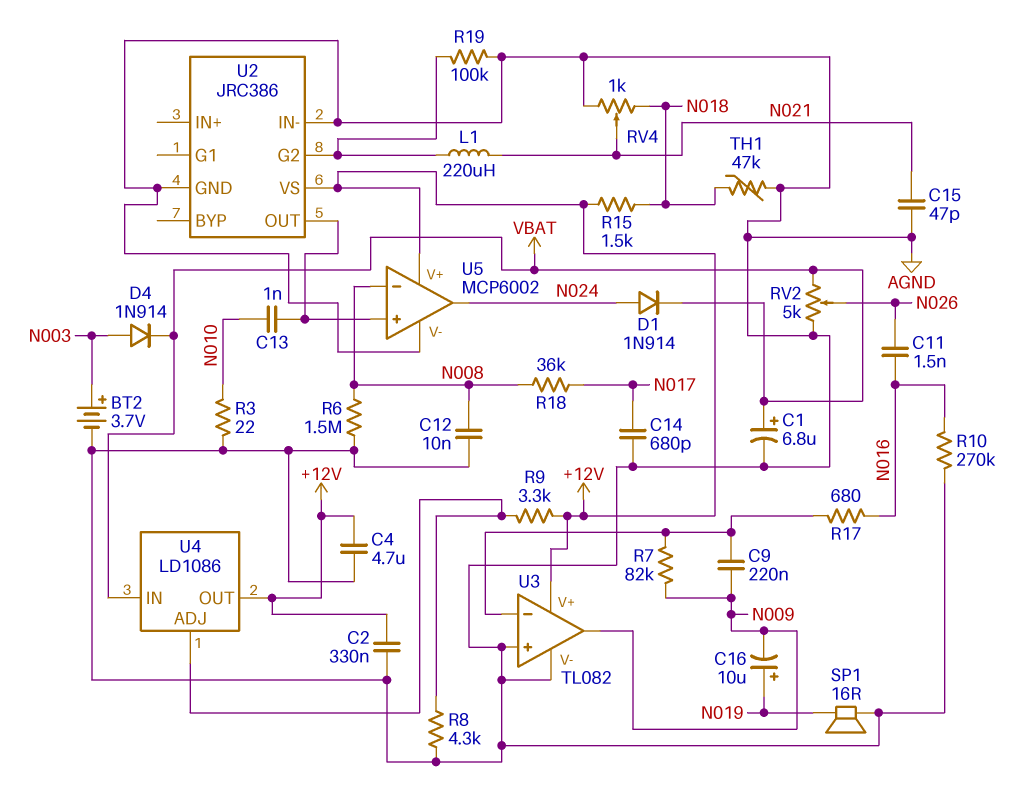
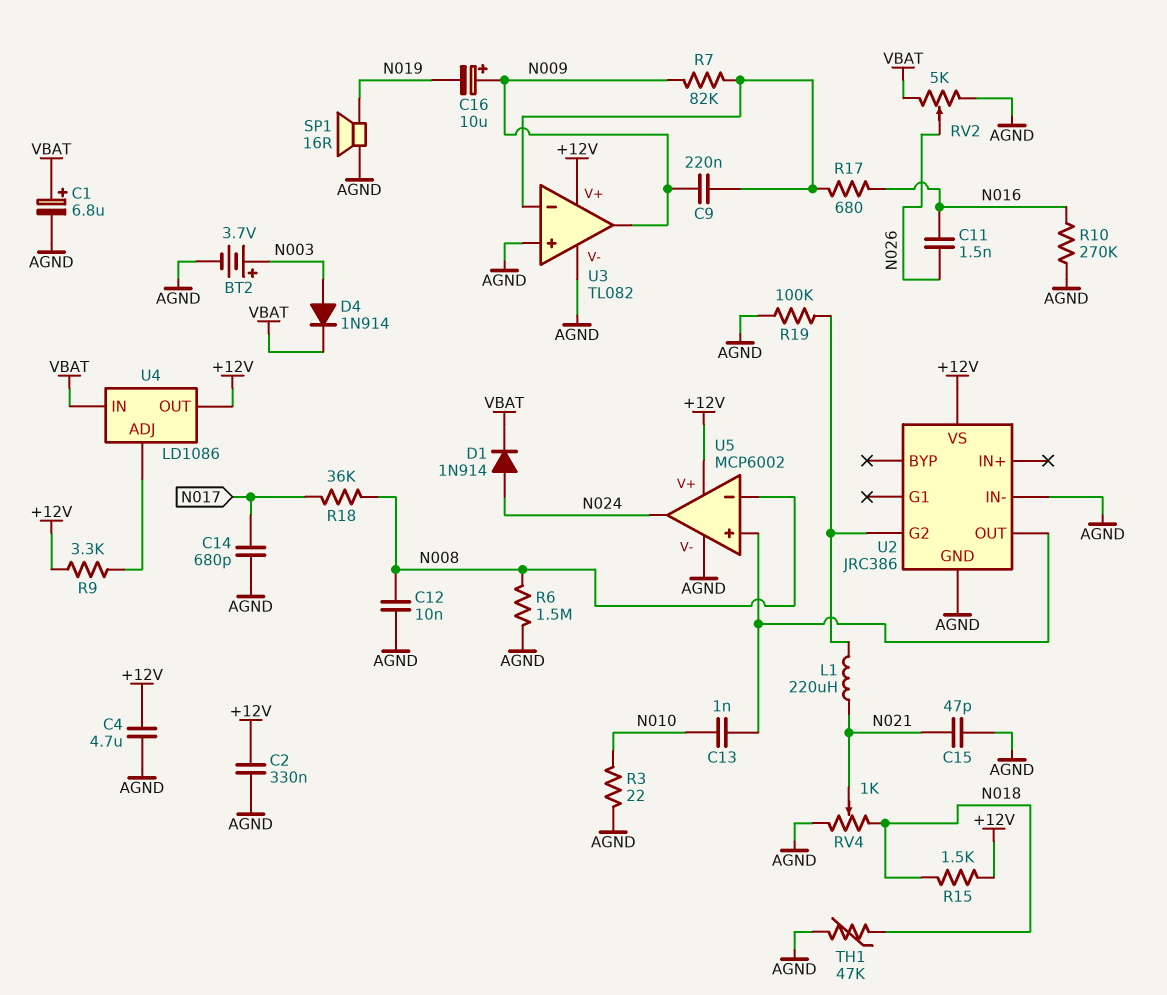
C16: 10uF (plus N019, minus N009) -> 10uF (plus N009, minus N019)
R8: 4.3k (AGND, U4/ADJ) -> none

